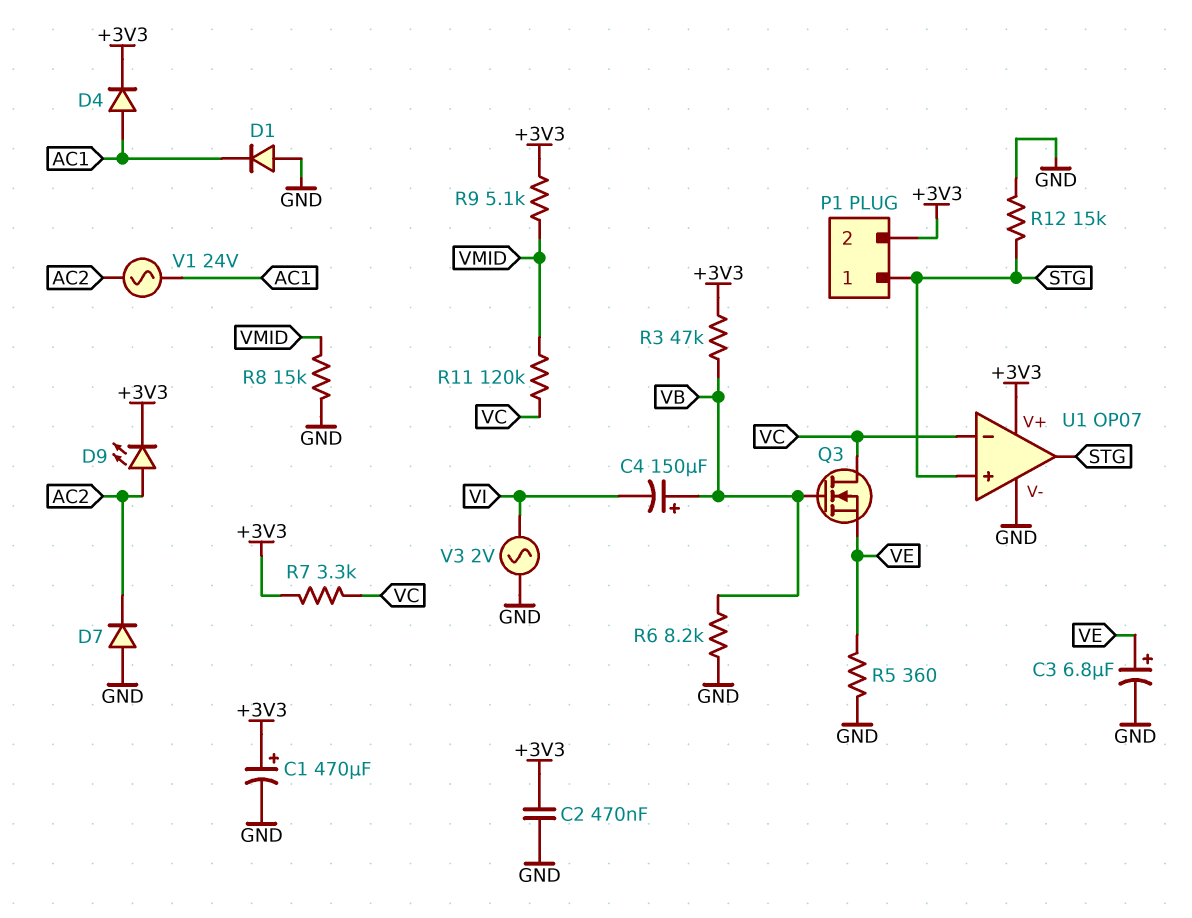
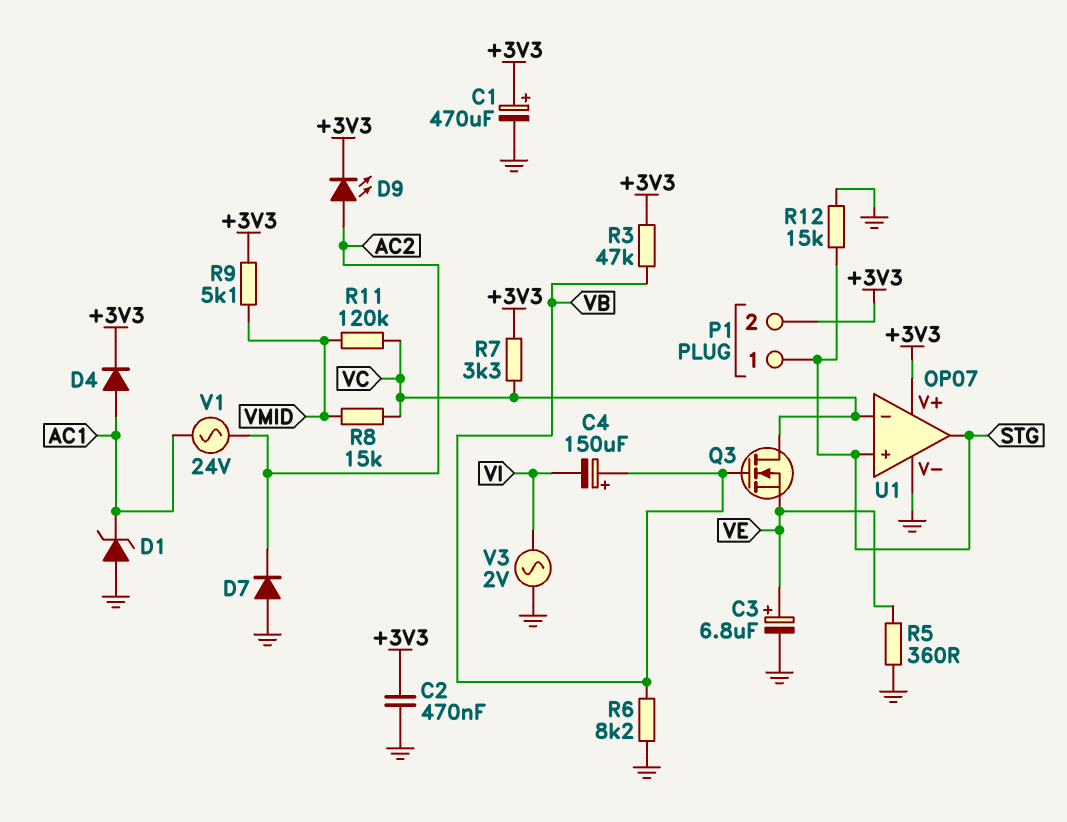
D1: diode (A GND, K AC1) -> zener (A GND, K AC1)
R8: 15k (GND, VMID) -> 15k (VC, VMID)

